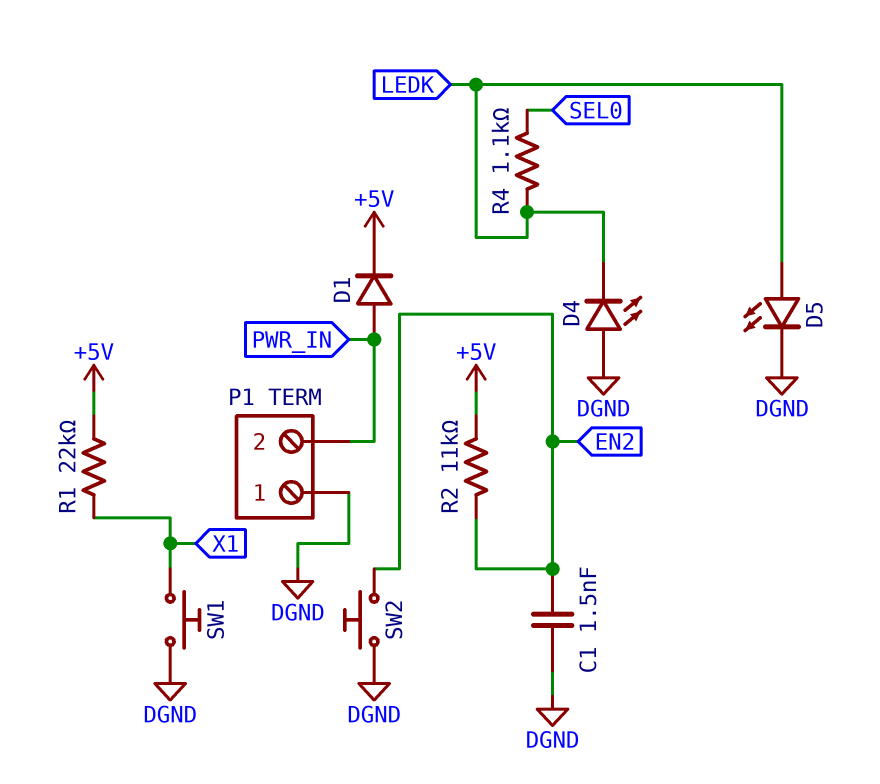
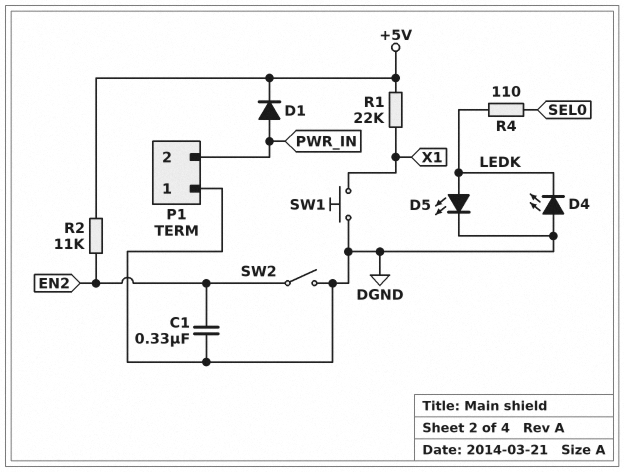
C1: 1.5nF (DGND, EN2) -> 330nF (DGND, EN2)
R4: 1.1k (LEDK, SEL0) -> 110 (LEDK, SEL0)
SW2: button (DGND, EN2) -> switch (DGND, EN2)

